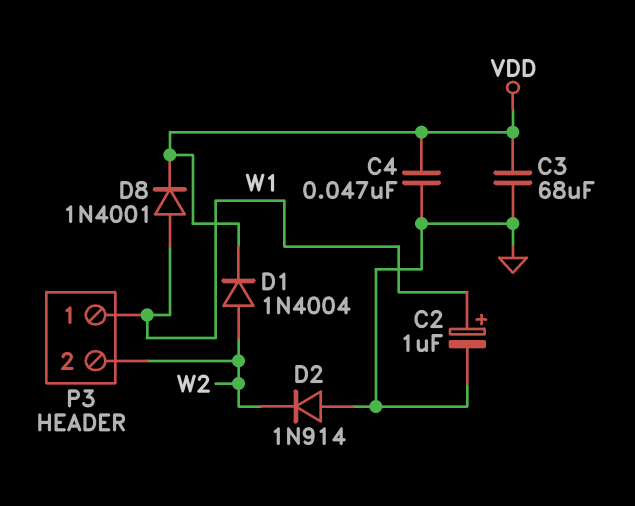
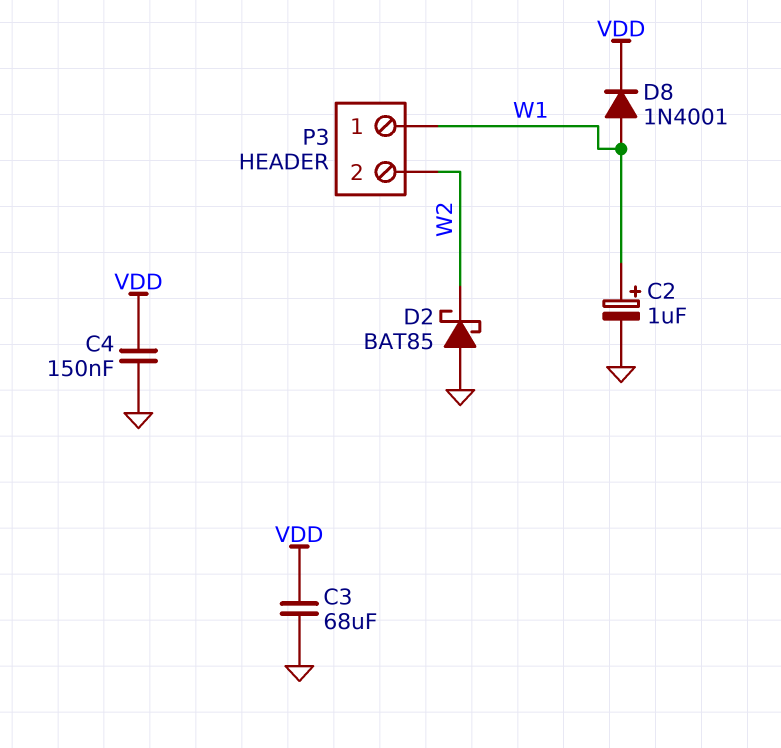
C4: 47nF (GND, VDD) -> 150nF (GND, VDD)
D1: diode 1N4004 (A W2, K VDD) -> none
D2: diode 1N914 (A GND, K W2) -> schottky BAT85 (A GND, K W2)

